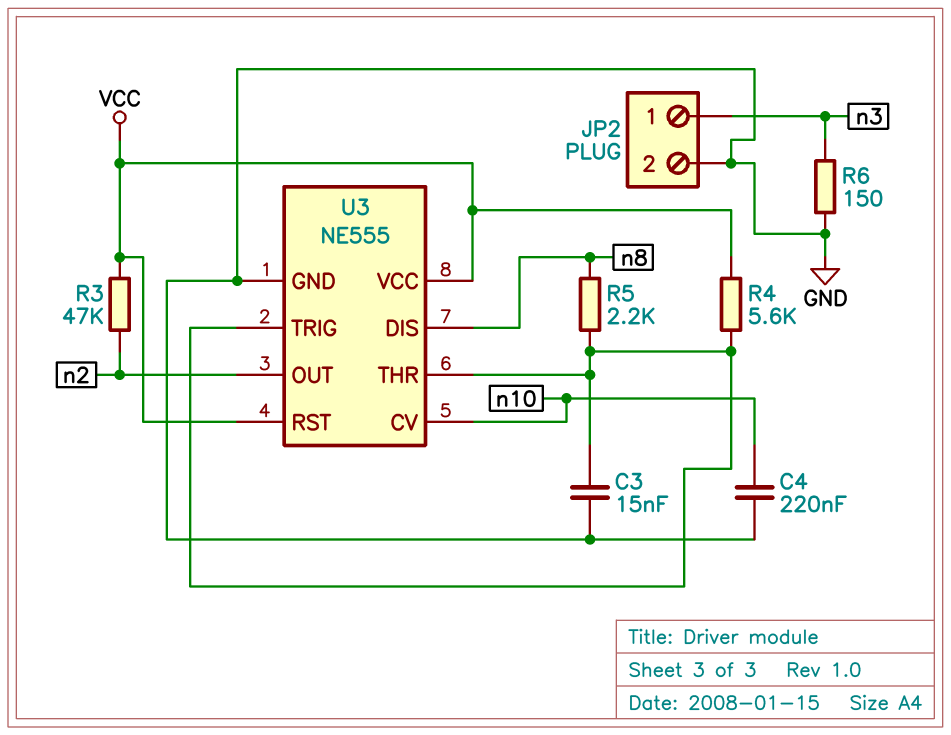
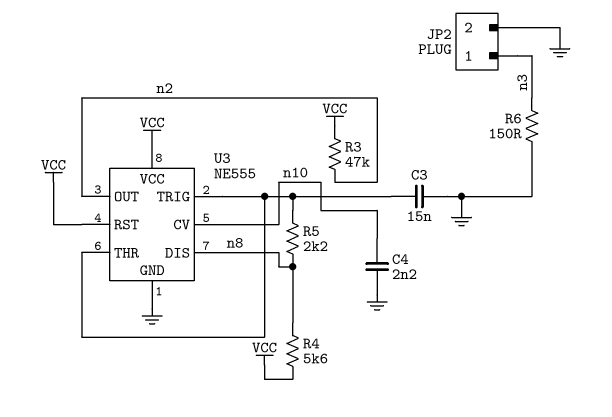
C4: 220nF (GND, n10) -> 2.2nF (GND, n10)
R4: 5.6k (U3/THR, VCC) -> 5.6k (VCC, n8)

